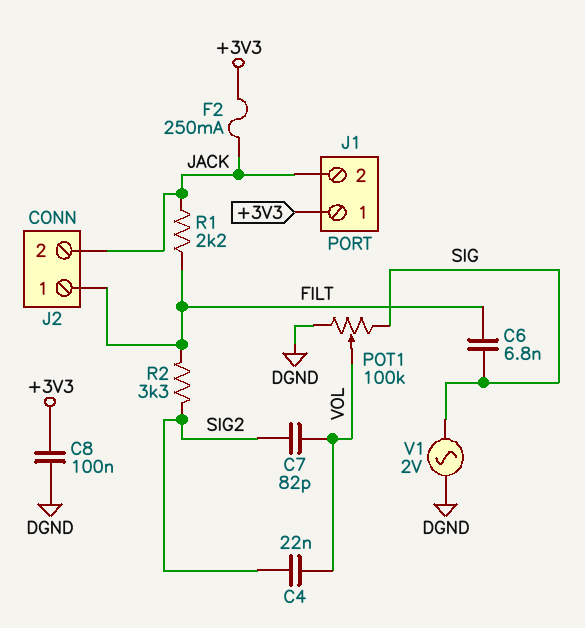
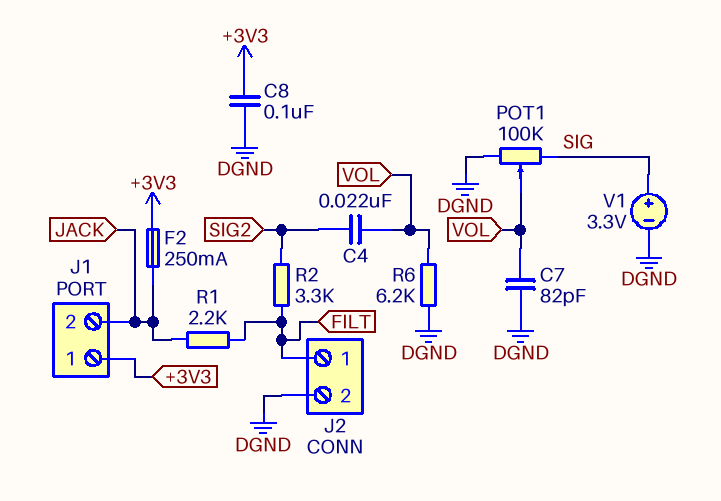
C6: 6.8nF (FILT, SIG) -> none
C7: 82pF (SIG2, VOL) -> 82pF (DGND, VOL)
J2 pin 2: JACK -> DGND
R6: none -> 6.2k (DGND, VOL)
V1: AC 2V (DGND, SIG) -> 3.3V (plus SIG, minus DGND)

